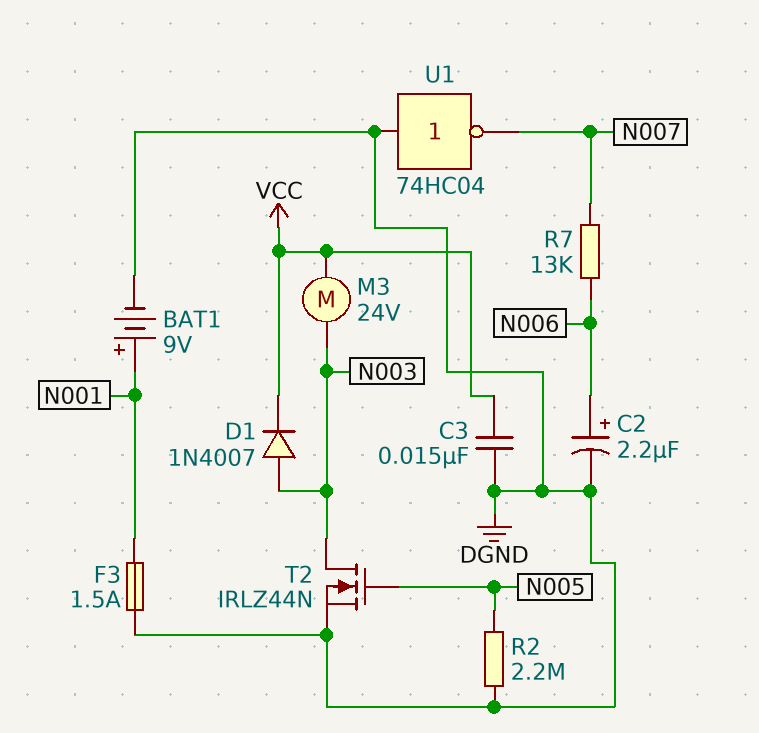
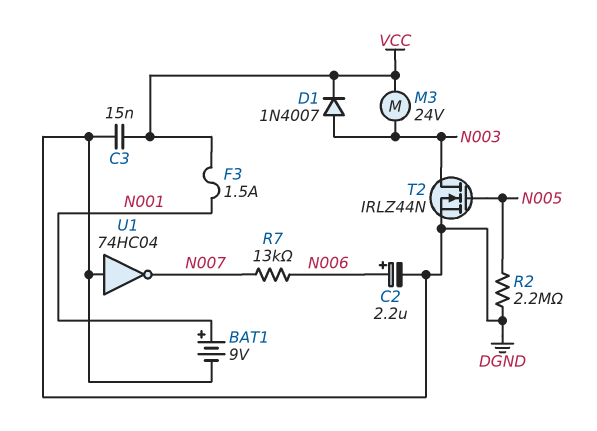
F3: 1.5A (DGND, N001) -> 1.5A (N001, VCC)

